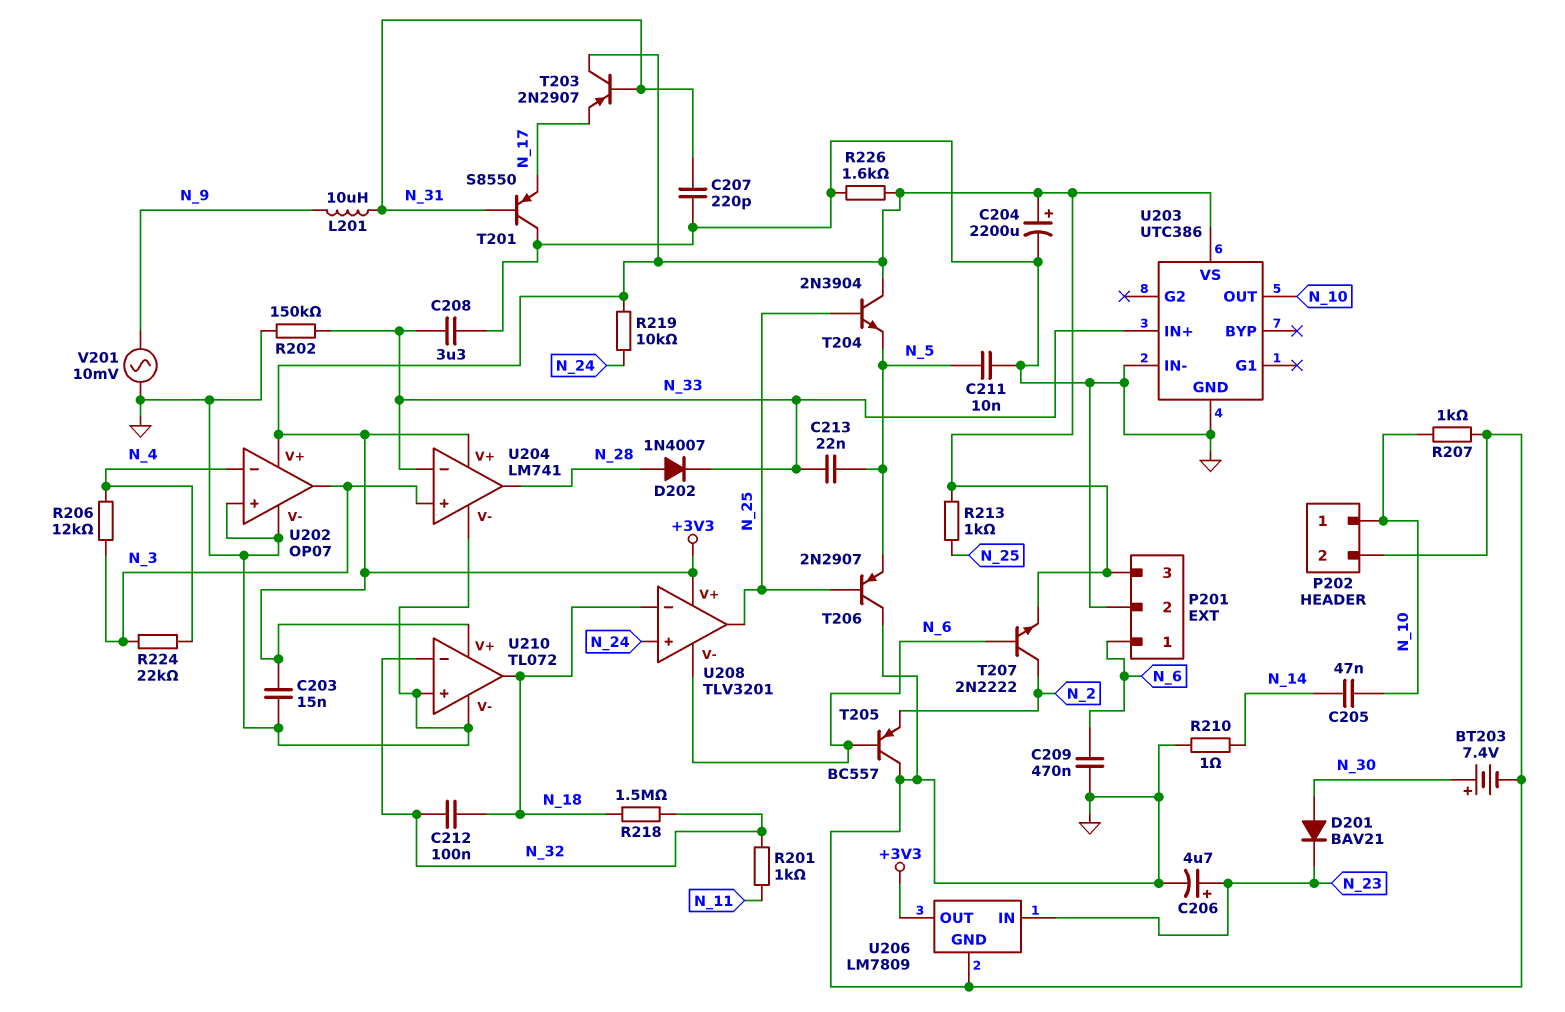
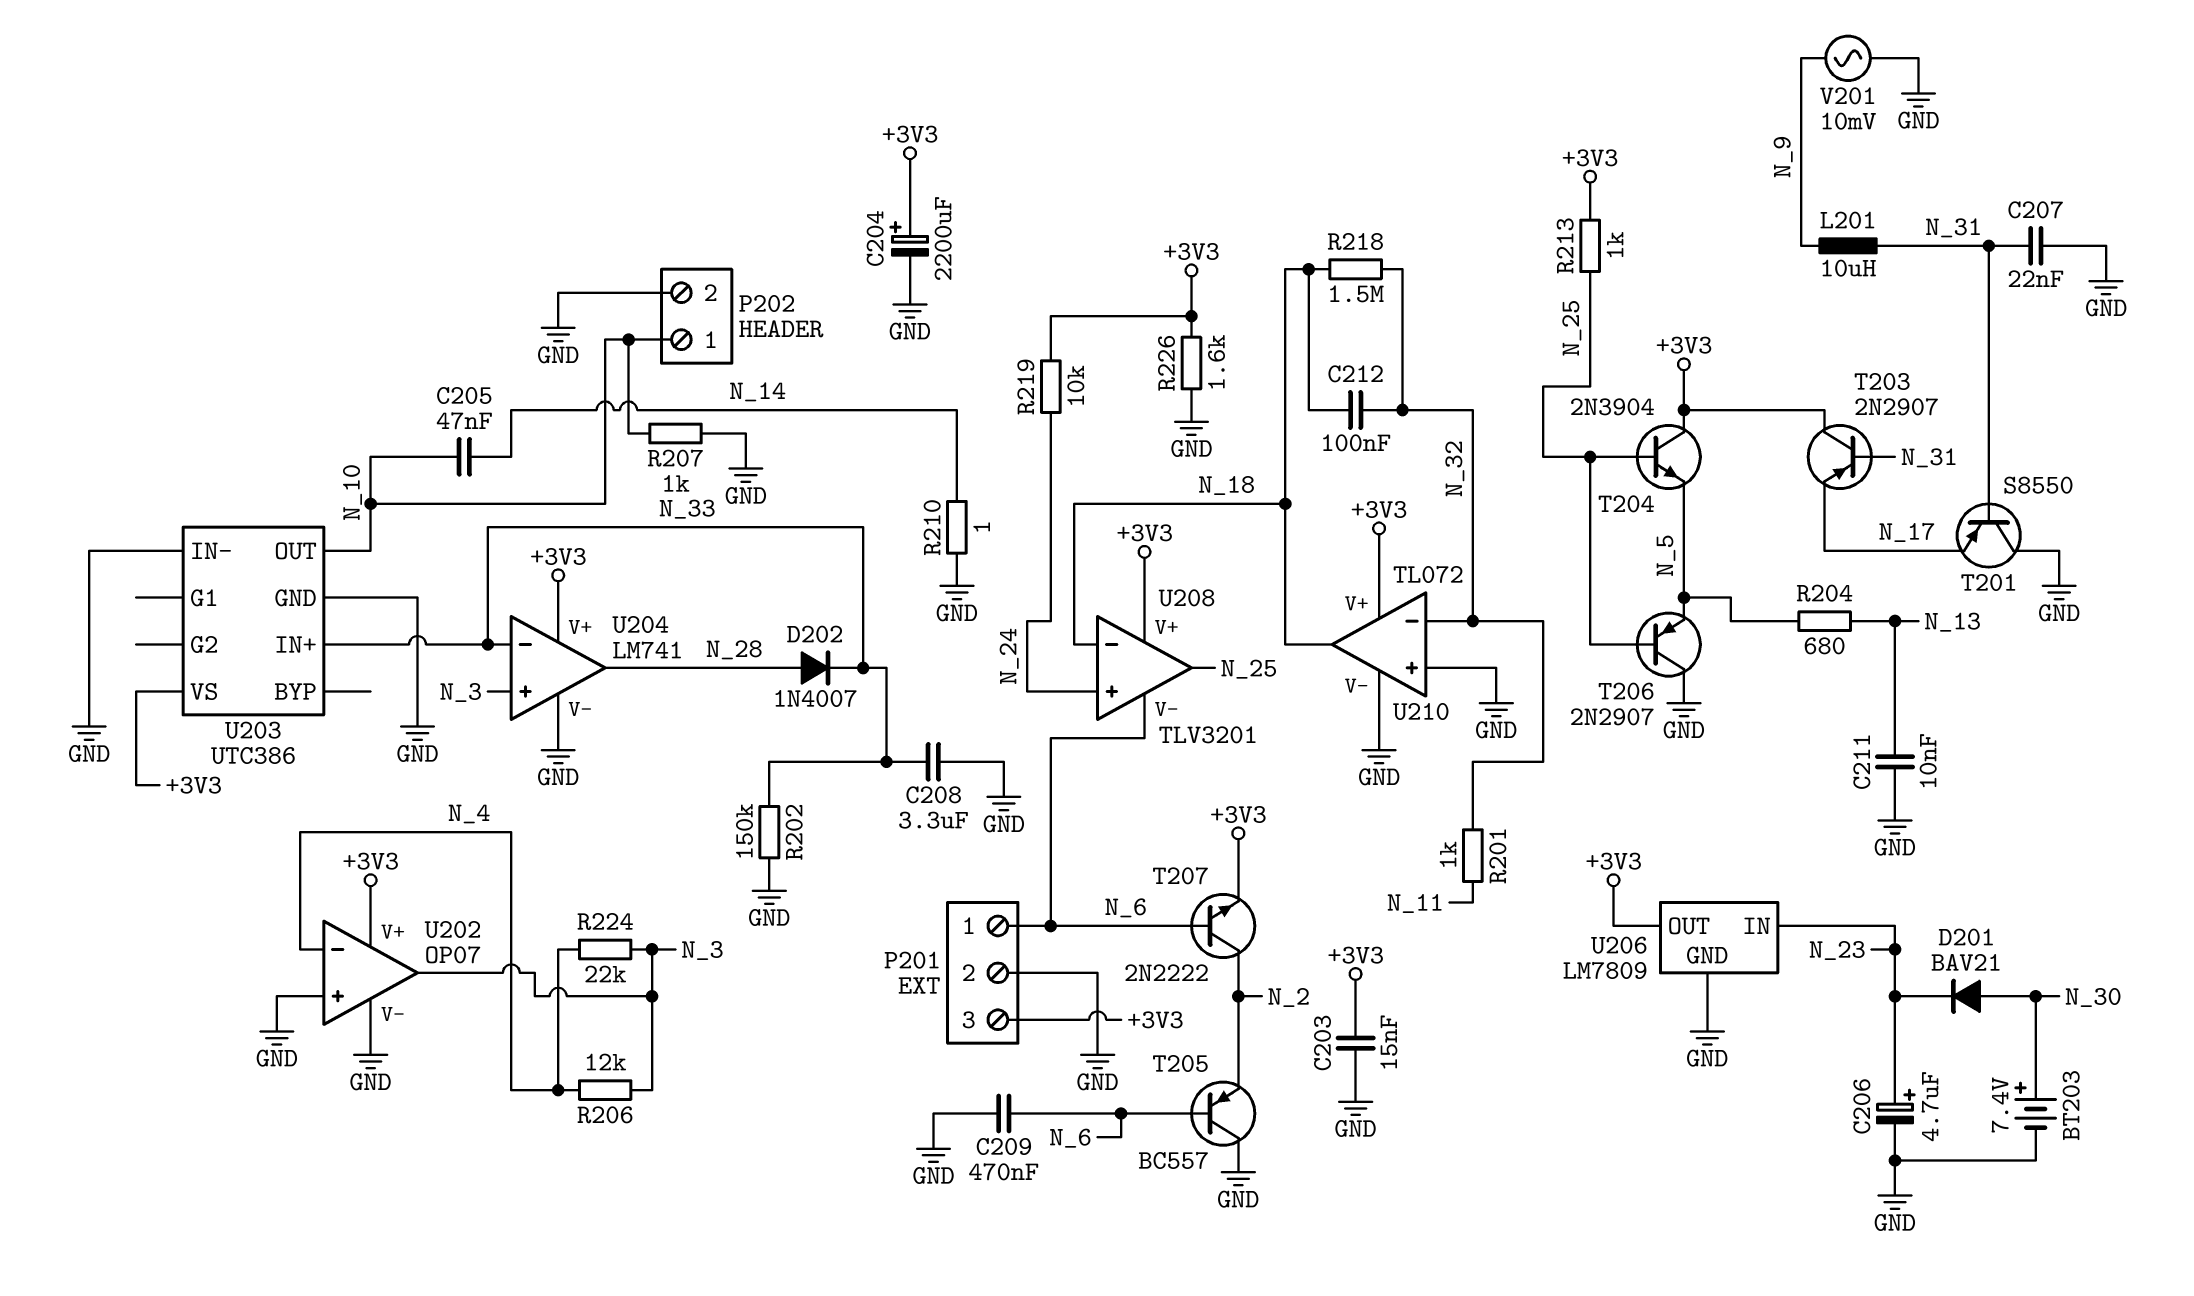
C207: 220pF (GND, N_31) -> 22nF (GND, N_31)
C211: 10nF (GND, N_5) -> 10nF (GND, N_13)
C213: 22nF (N_5, N_33) -> none
R204: none -> 680 (N_5, N_13)

